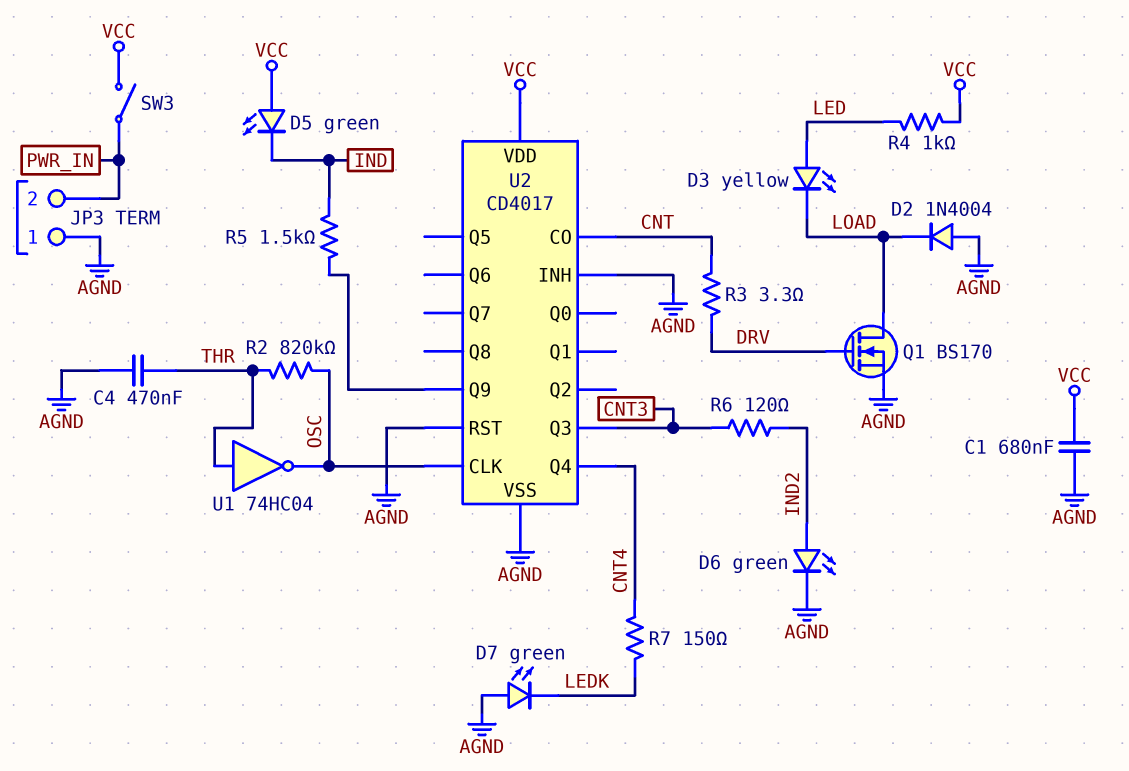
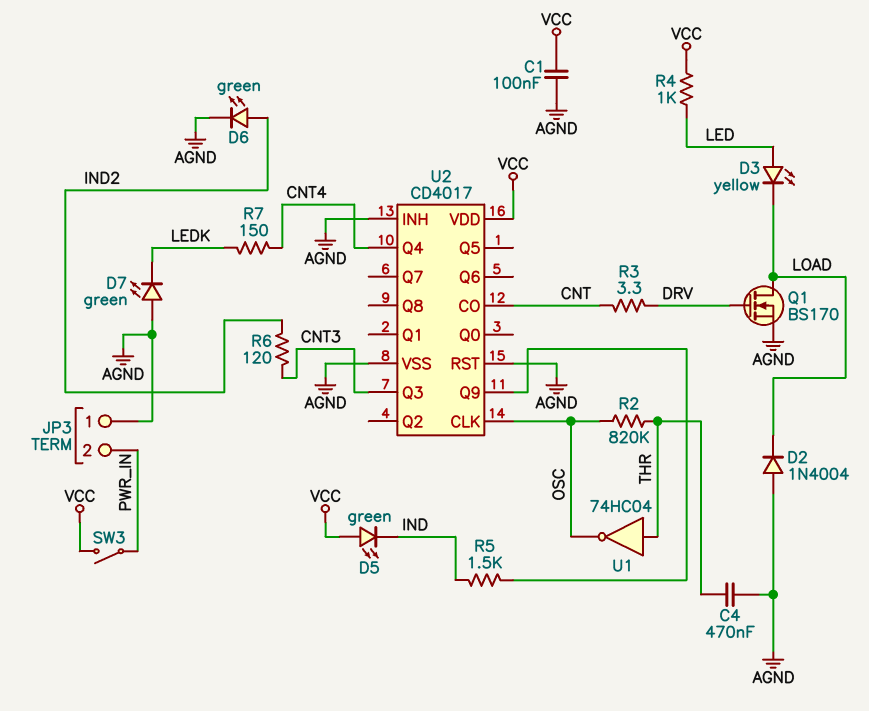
C1: 680nF (AGND, VCC) -> 100nF (AGND, VCC)

